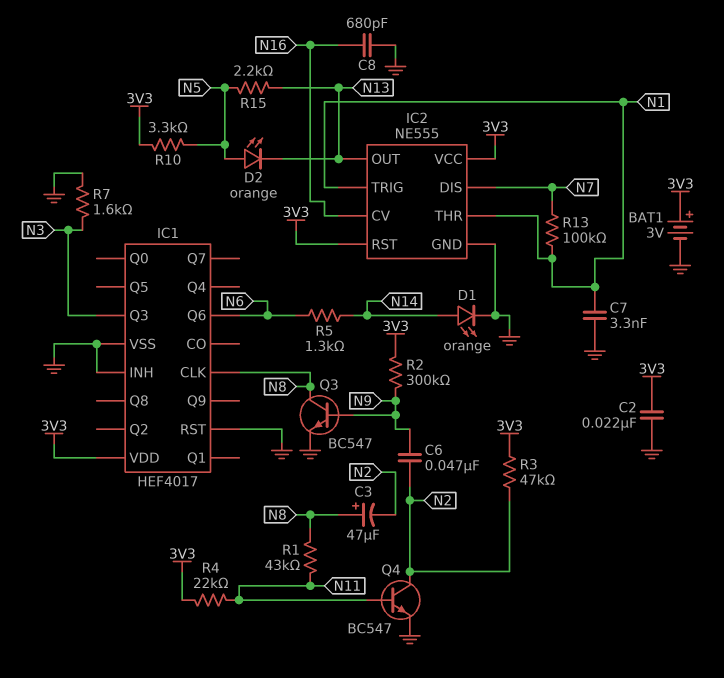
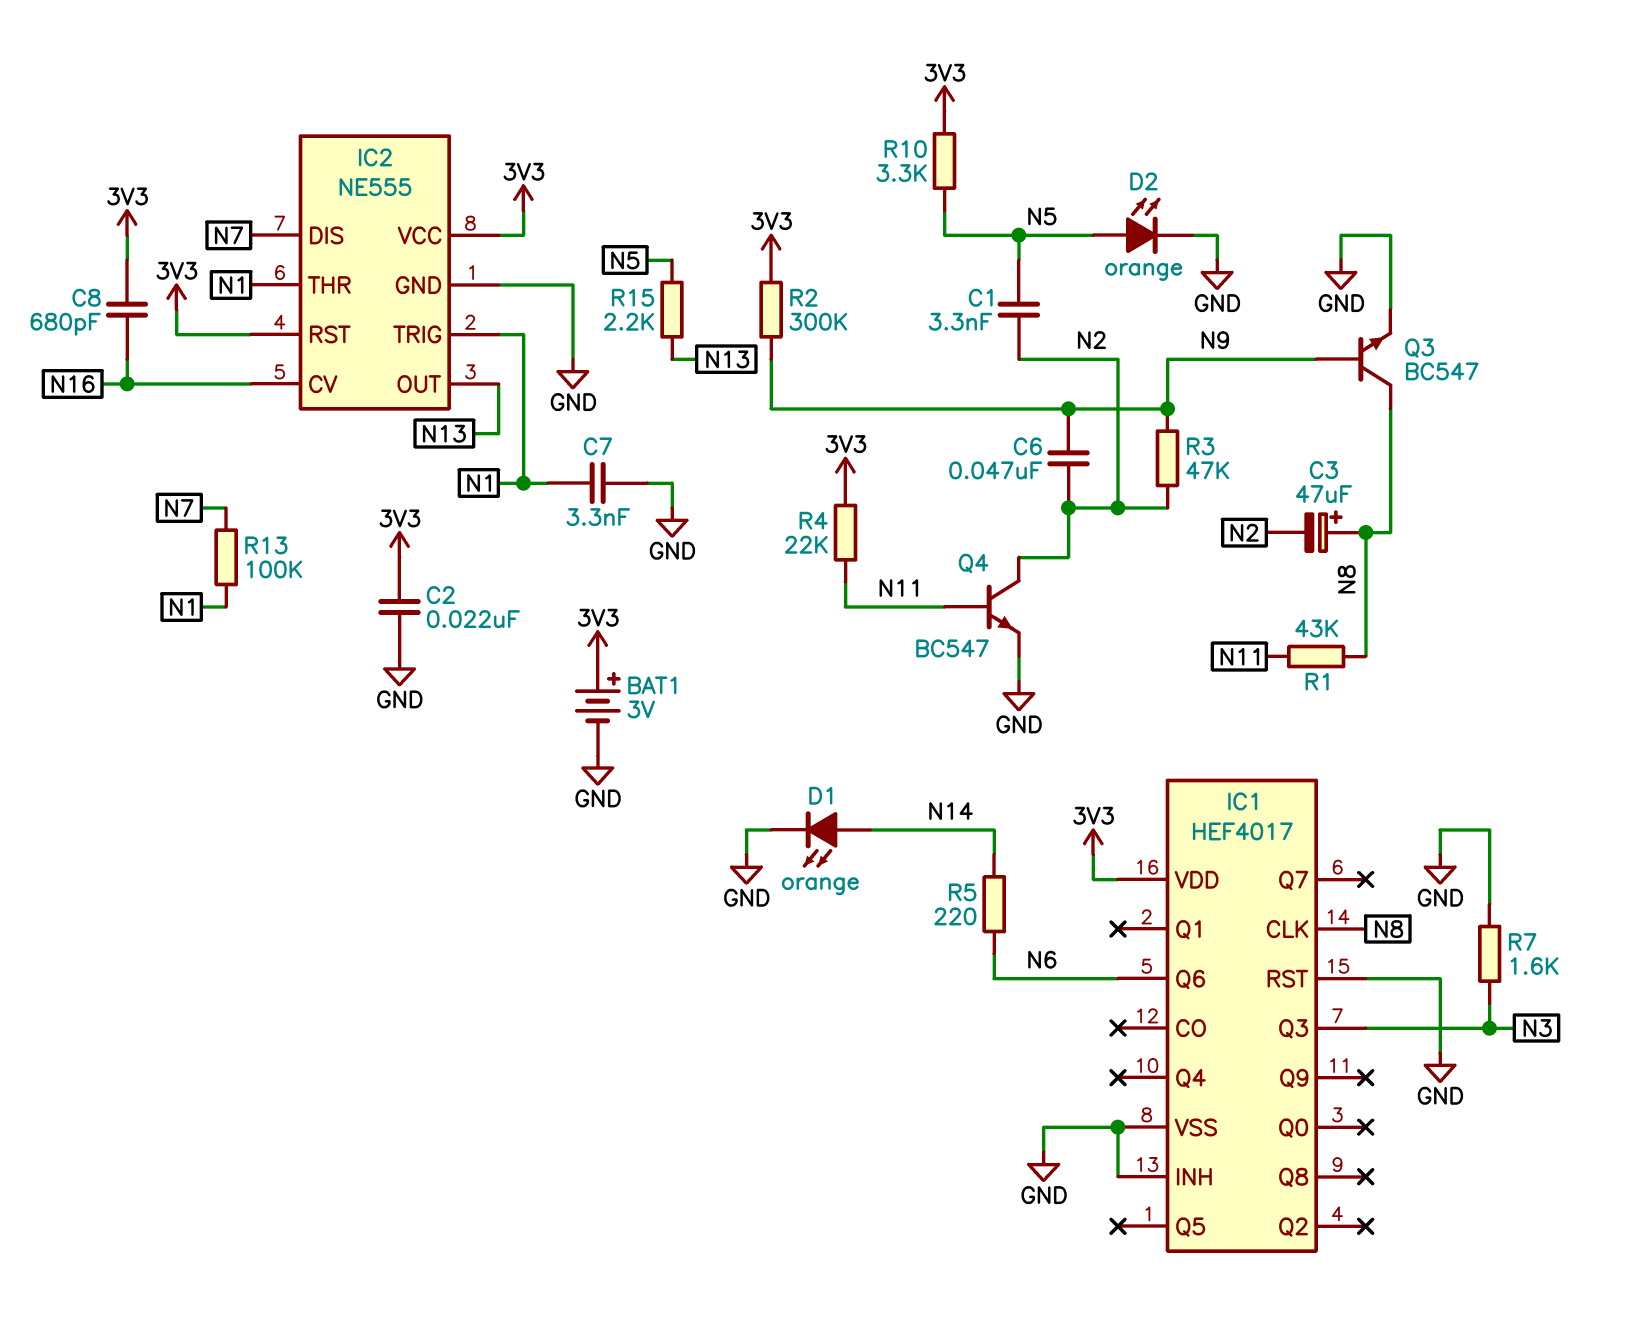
C1: none -> 3.3nF (N2, N5)
C8: 680pF (GND, N16) -> 680pF (3V3, N16)
D2: LED orange (A N5, K N13) -> LED orange (A N5, K GND)
R3: 47k (3V3, N2) -> 47k (N2, N9)
R5: 1.3k (N6, N14) -> 220 (N6, N14)

